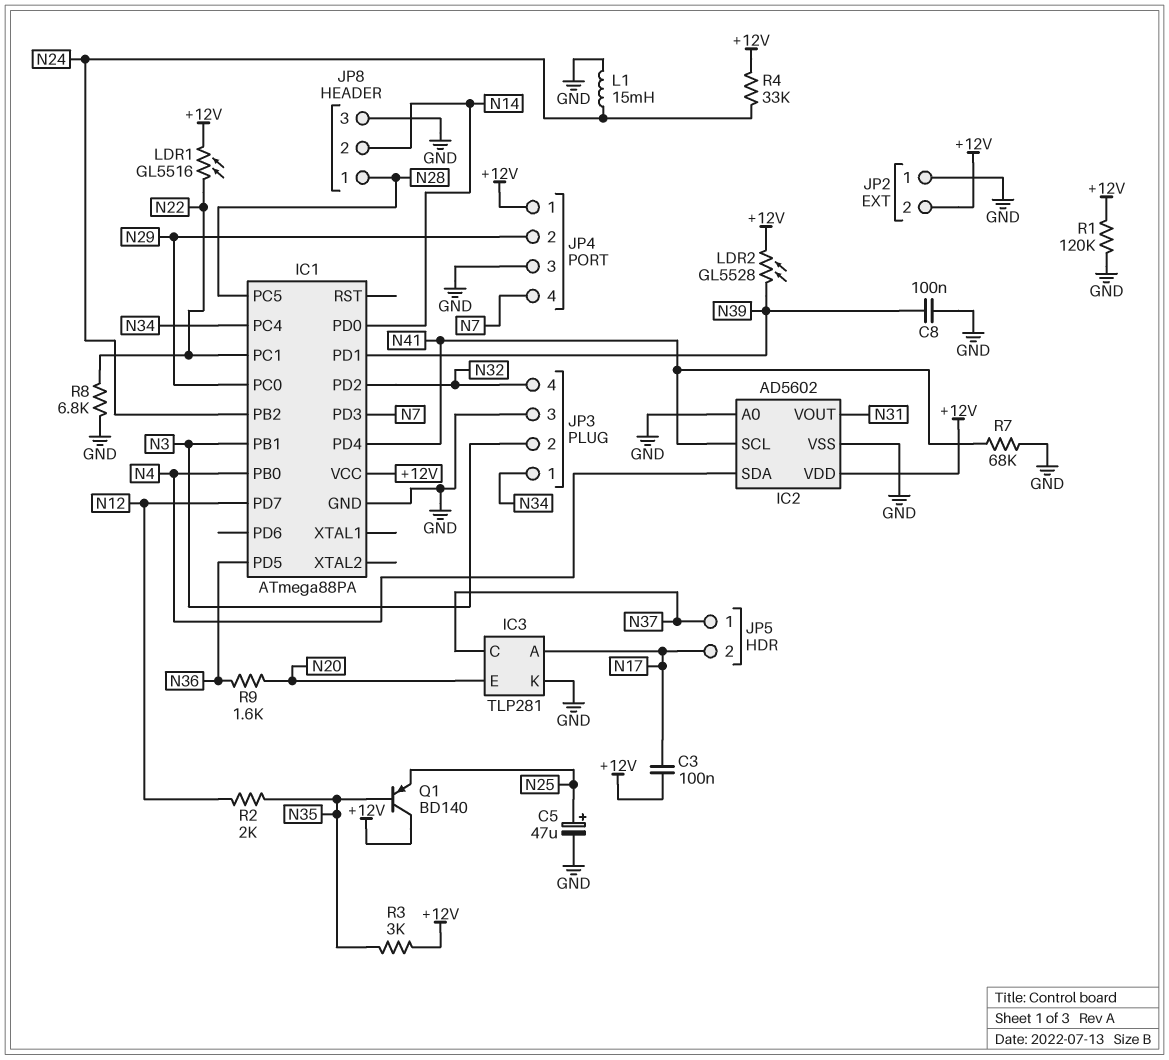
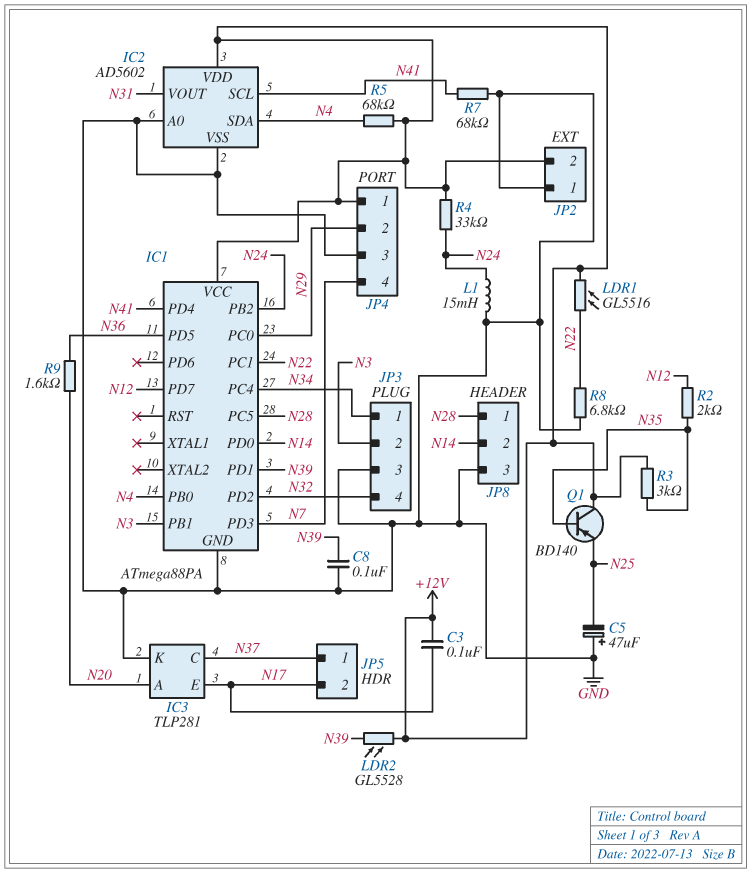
C5: 47uF (plus N25, minus GND) -> 47uF (plus GND, minus N25)
IC3 pin A: N17 -> N20
IC3 pin E: N20 -> N17
R1: 120k (+12V, GND) -> none
R5: none -> 68k (+12V, N4)

